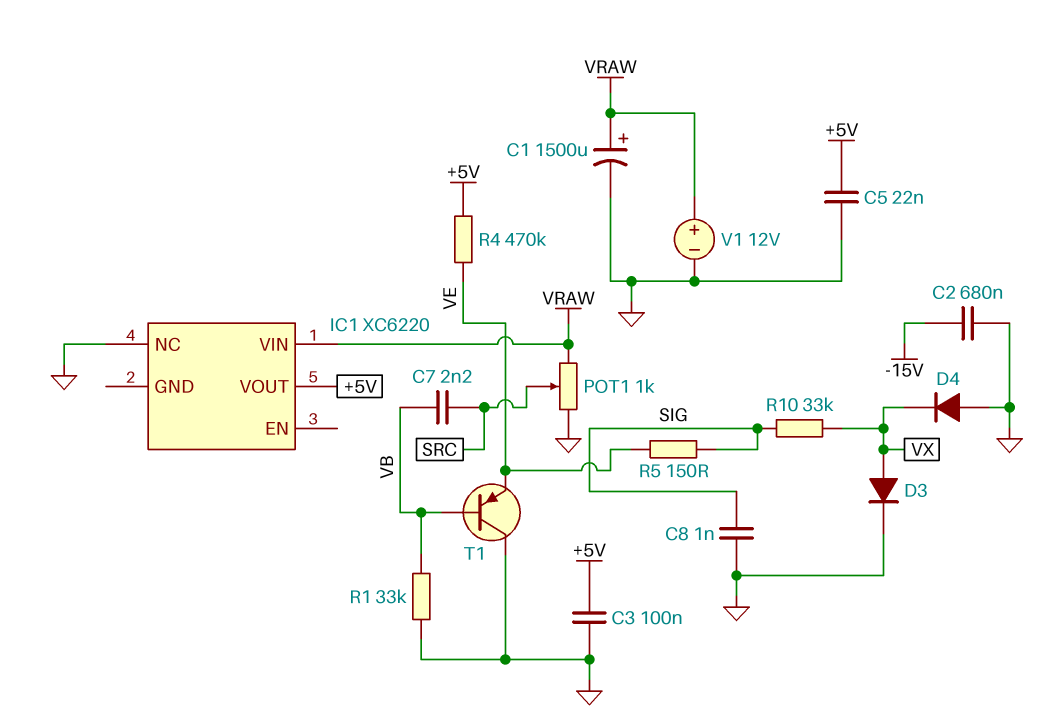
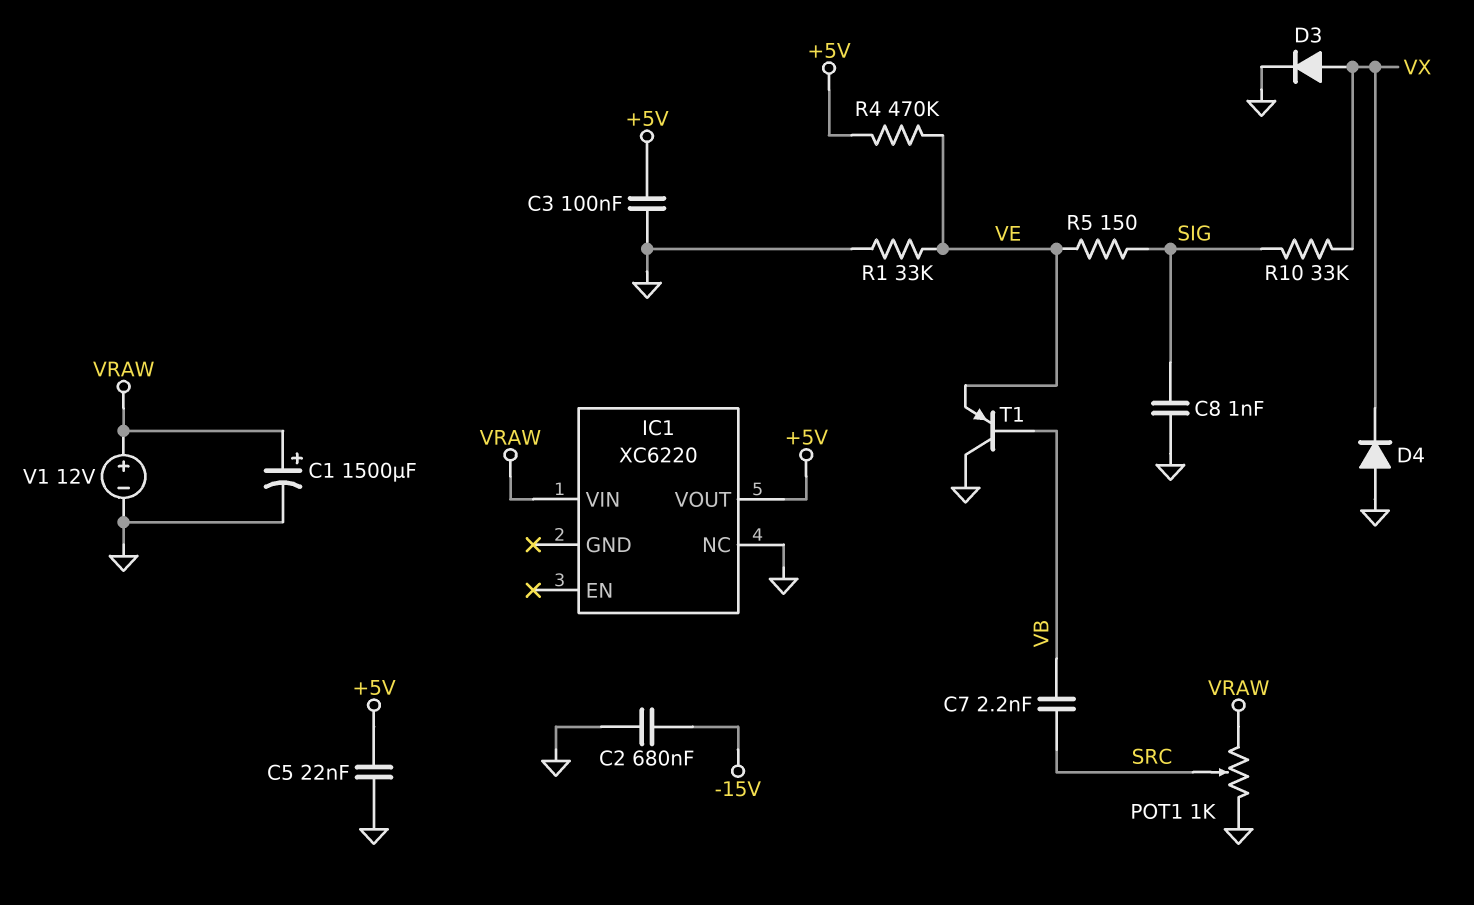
R1: 33k (GND, VB) -> 33k (GND, VE)

